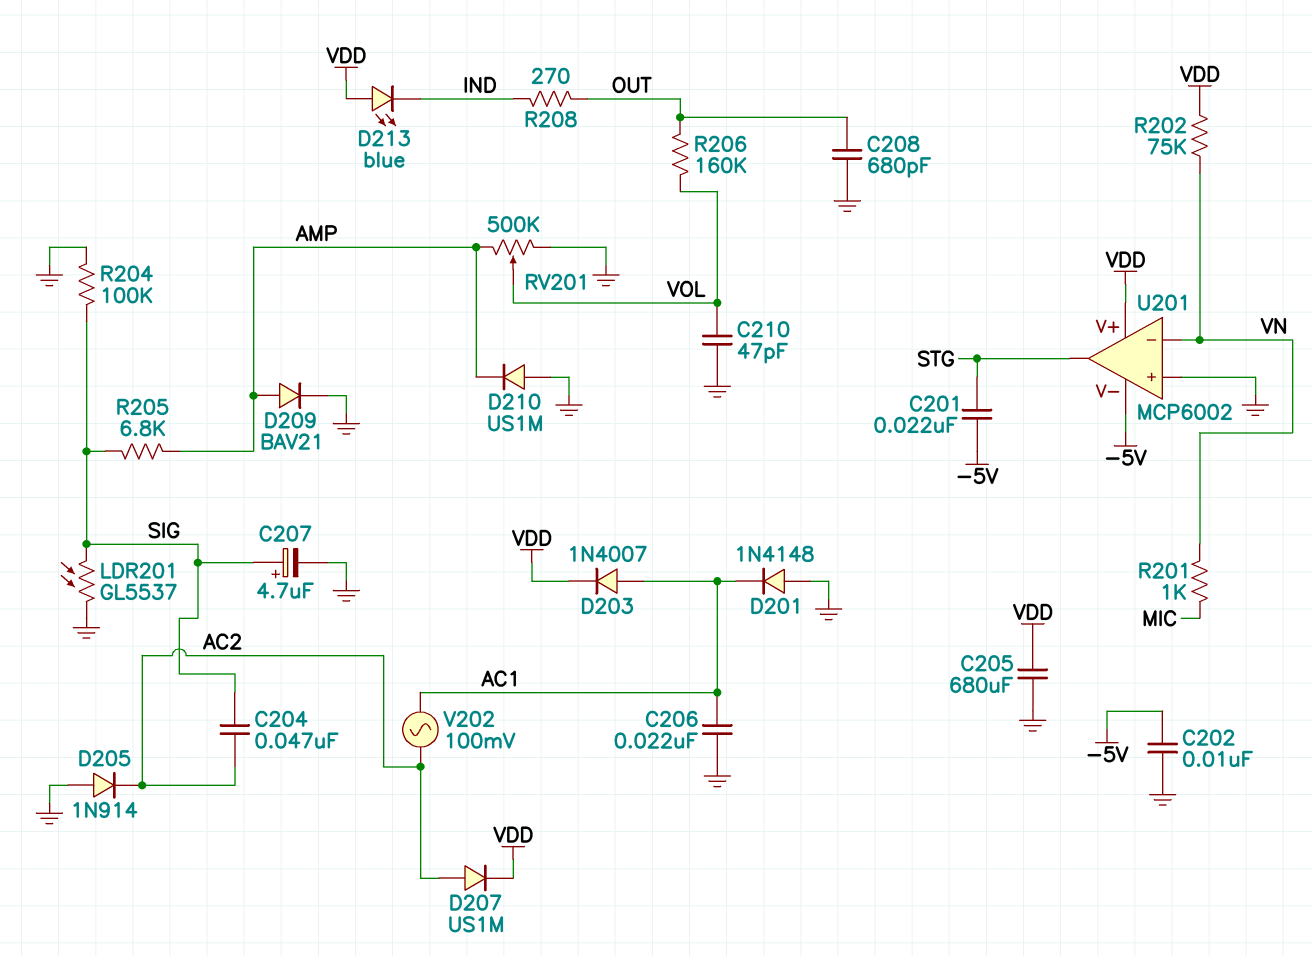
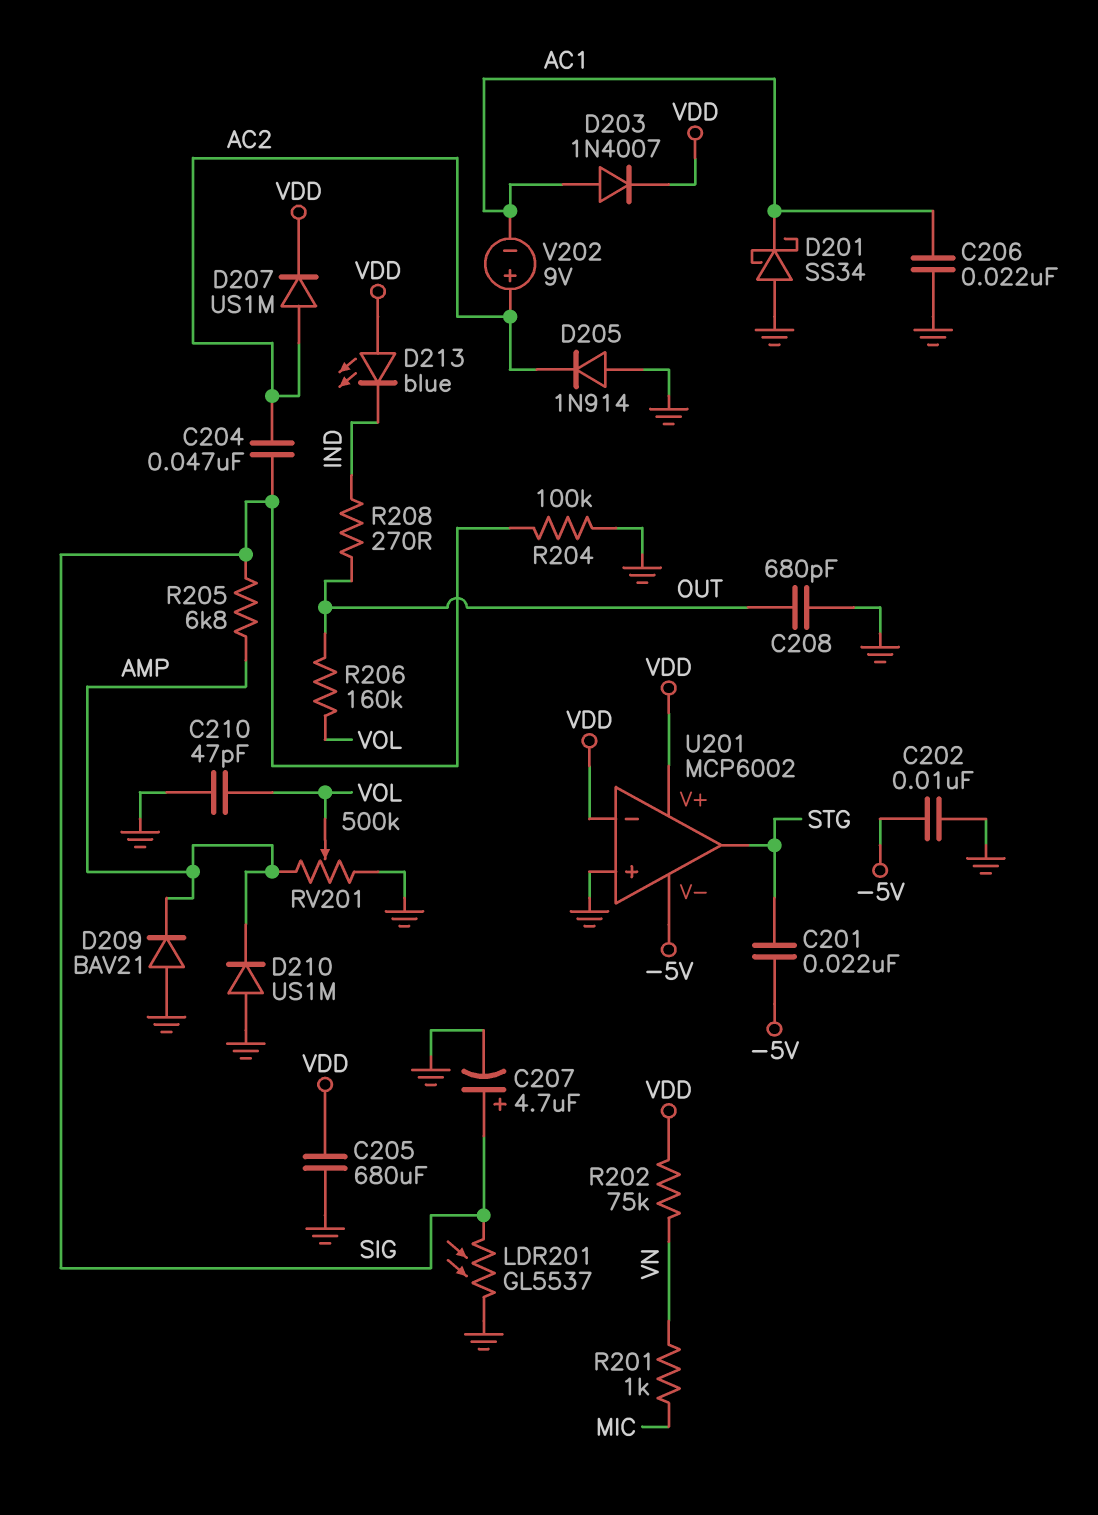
D201: diode 1N4148 (A GND, K AC1) -> schottky SS34 (A GND, K AC1)
D209: diode BAV21 (A AMP, K GND) -> diode BAV21 (A GND, K AMP)
U201 pin in-: VN -> VDD
V202: AC 100mV (AC1, AC2) -> 9V (plus AC2, minus AC1)

